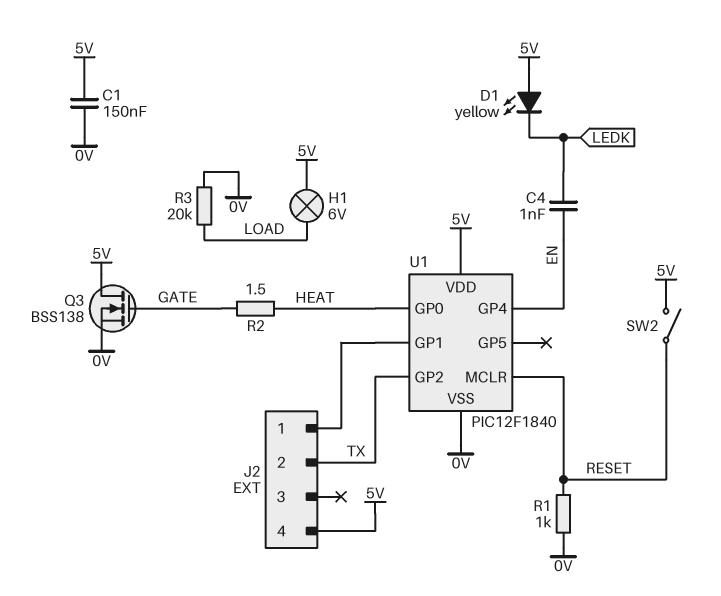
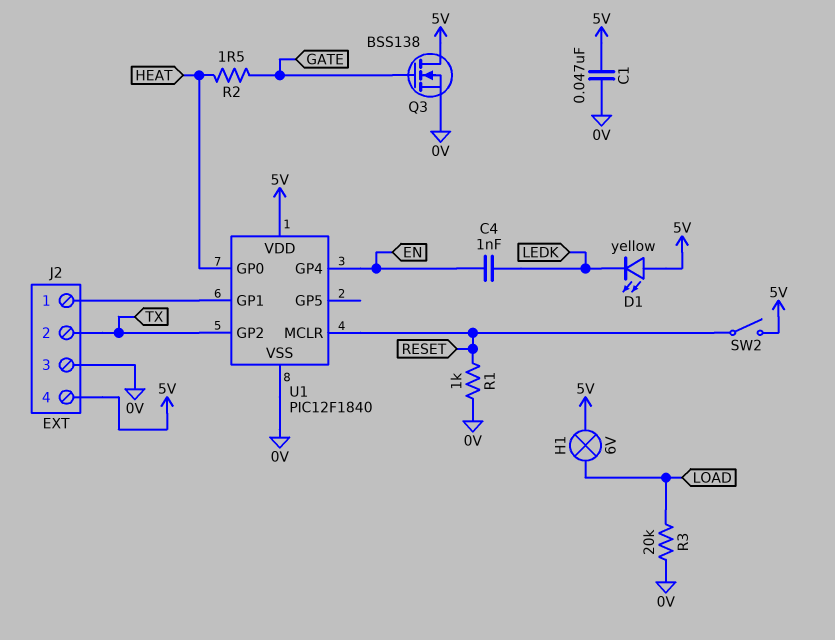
C1: 150nF (0V, 5V) -> 47nF (0V, 5V)
J2 pin 3: none -> 0V

